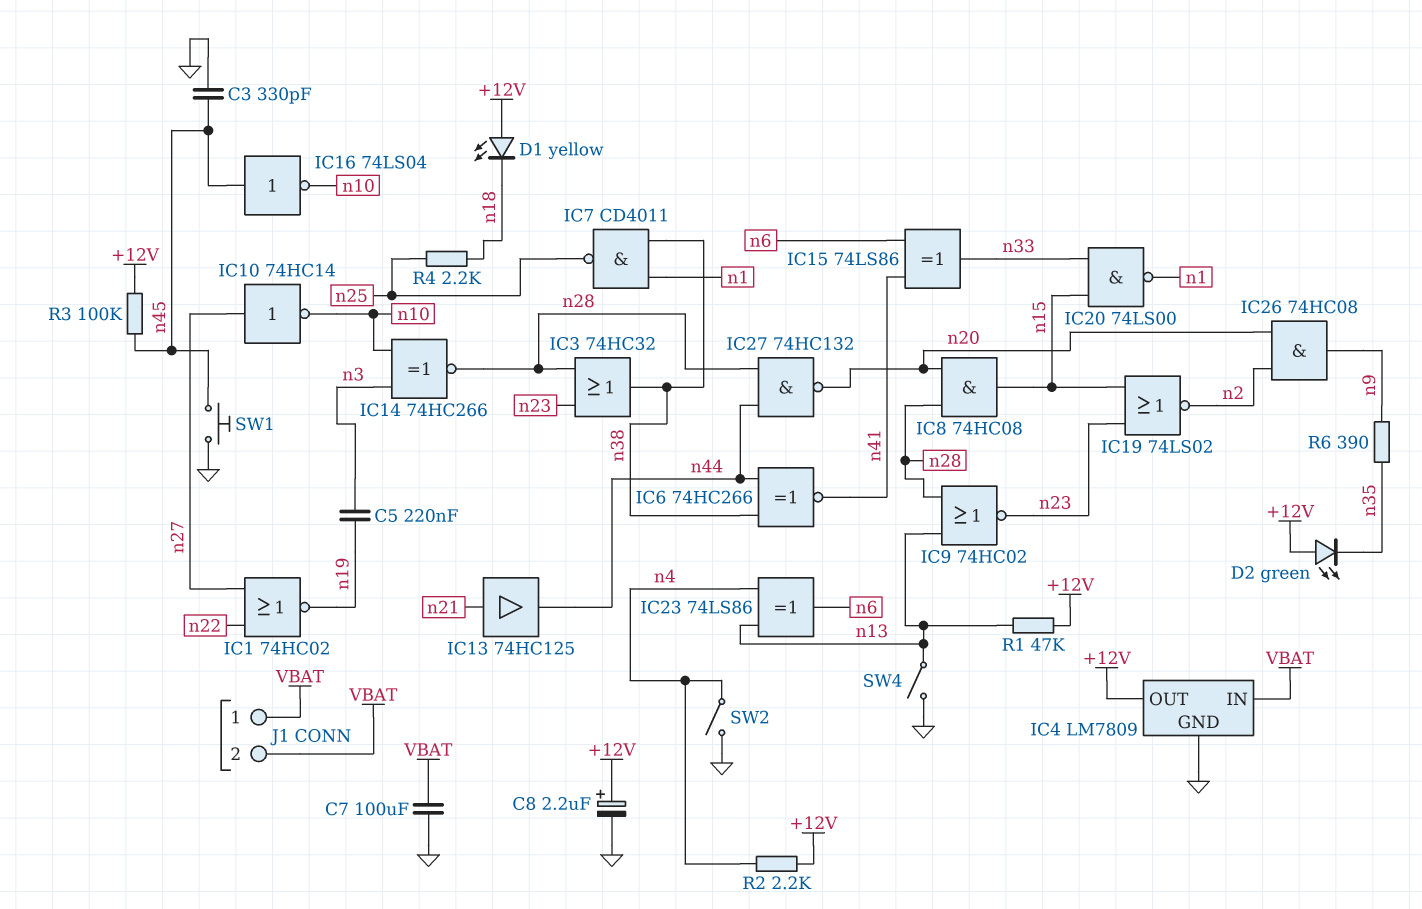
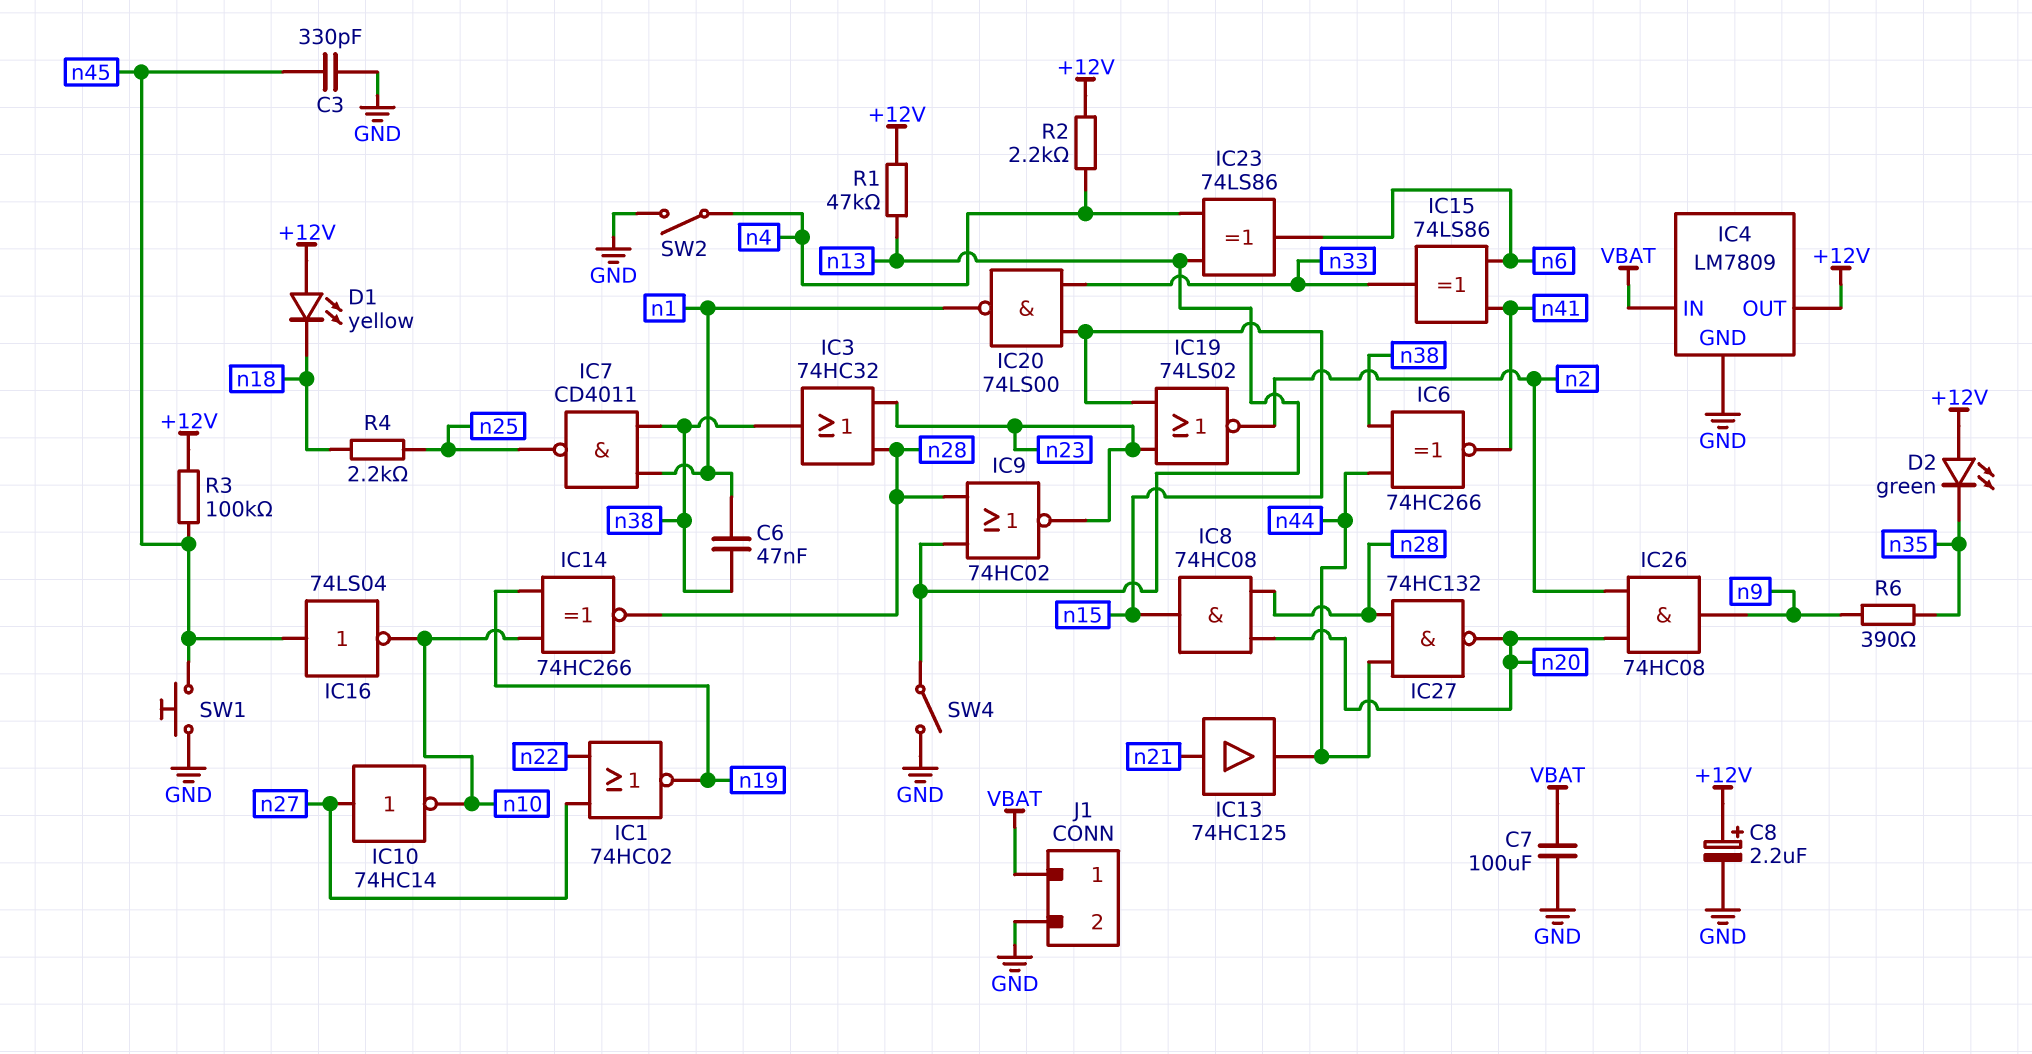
C5: 220nF (n3, n19) -> none
C6: none -> 47nF (n1, n38)
IC14: XNOR 74HC266 (in n3, in n10, out n28) -> XNOR 74HC266 (in n10, in n19, out n28)
J1 pin 2: VBAT -> GND

